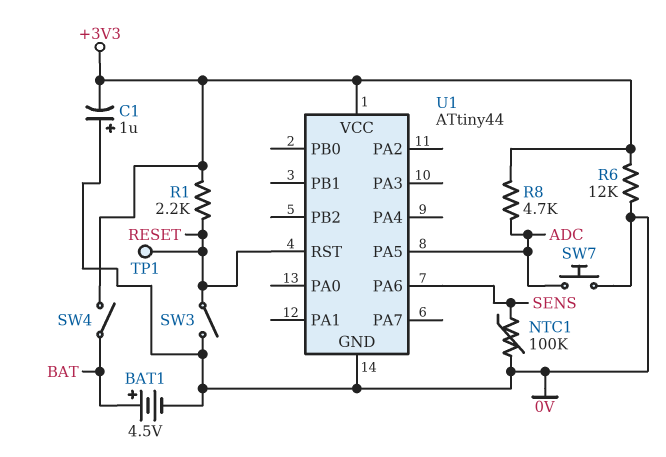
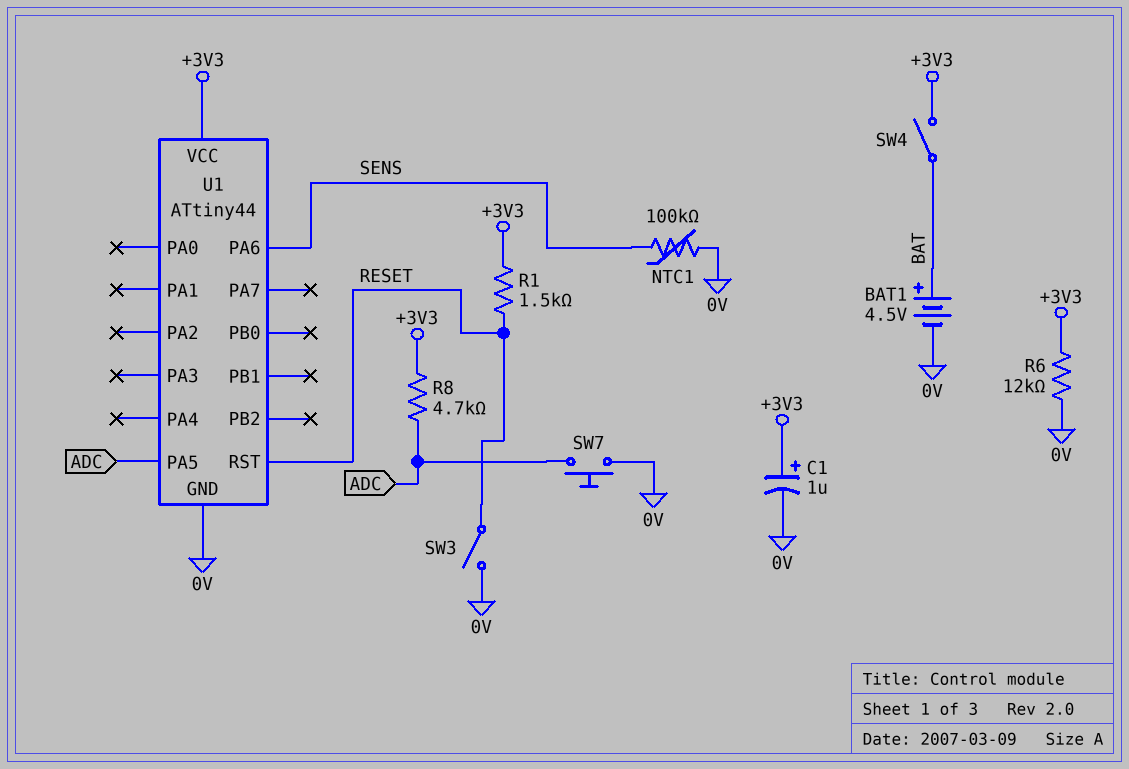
C1: 1uF (plus 0V, minus +3V3) -> 1uF (plus +3V3, minus 0V)
R1: 2.2k (+3V3, RESET) -> 1.5k (+3V3, RESET)
TP1: test point (RESET) -> none

